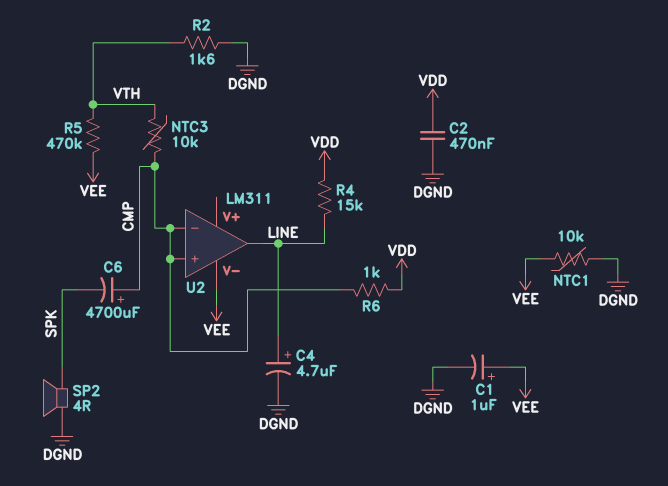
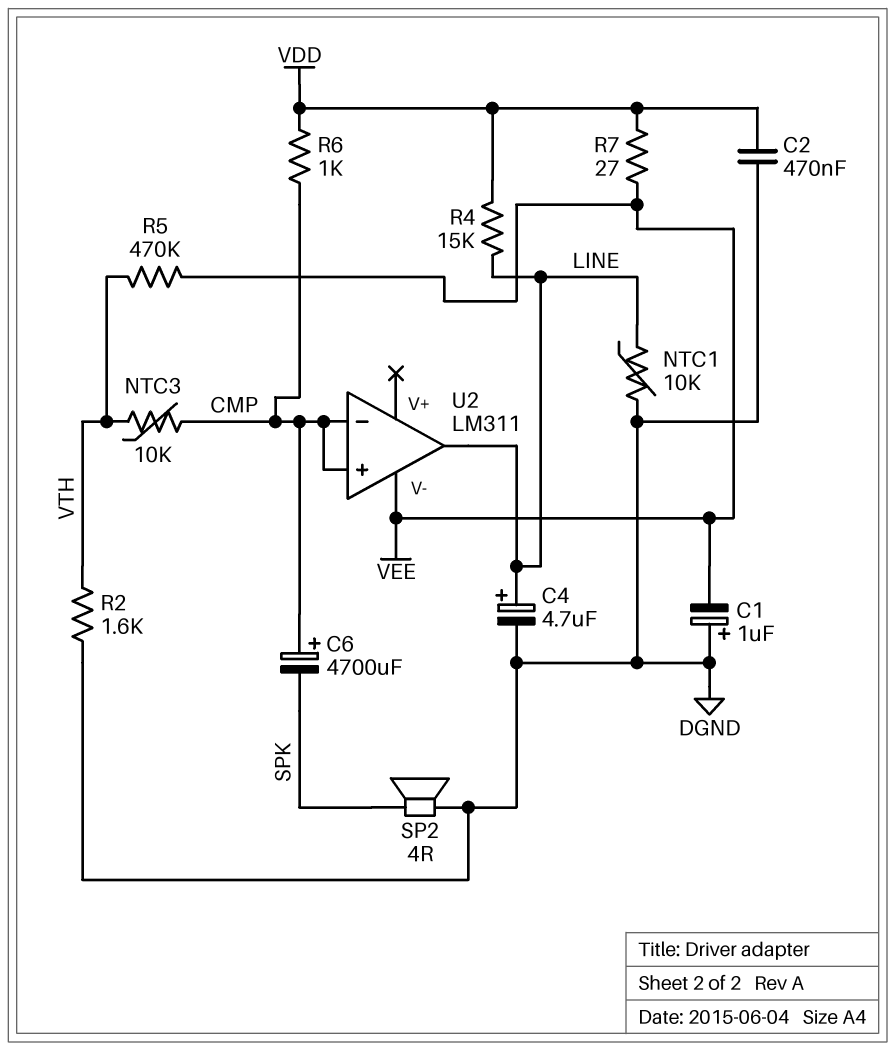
C1: 1uF (plus VEE, minus DGND) -> 1uF (plus DGND, minus VEE)
NTC1: 10k (DGND, VEE) -> 10k (DGND, LINE)
R7: none -> 27 (VDD, VEE)

